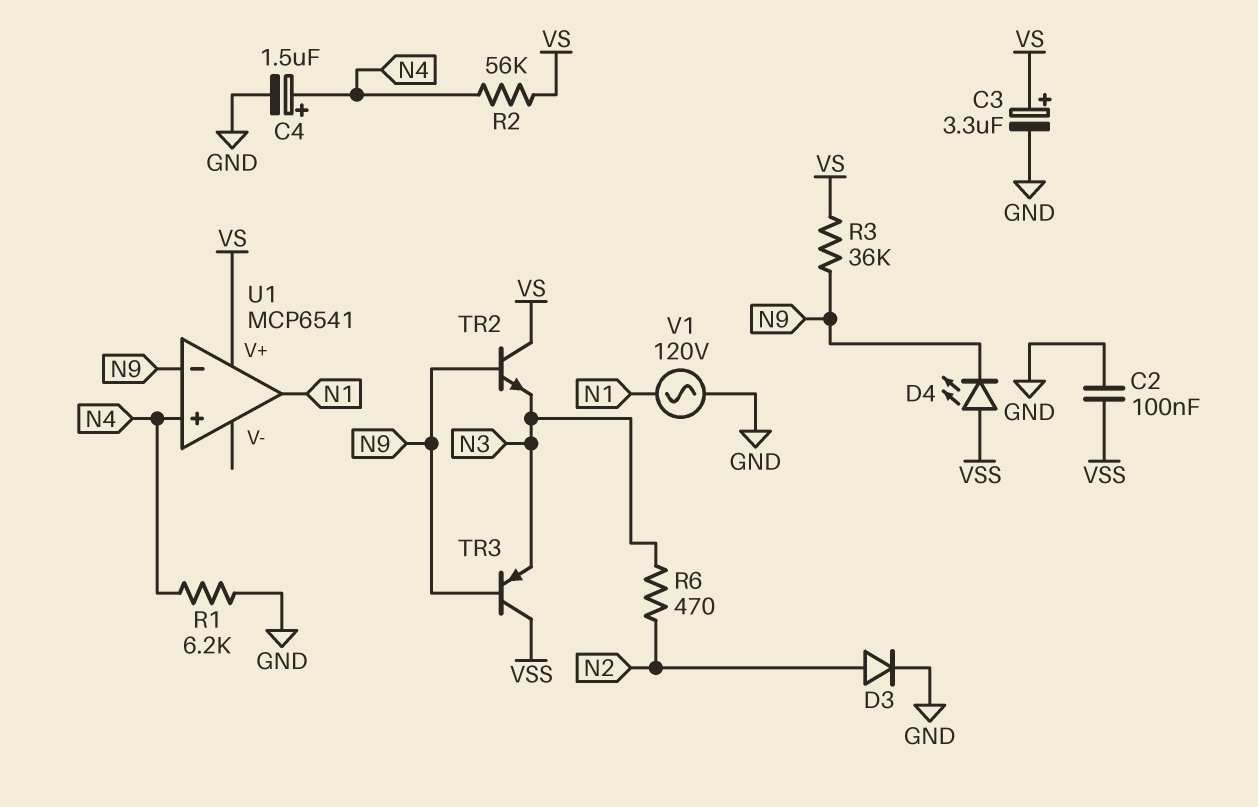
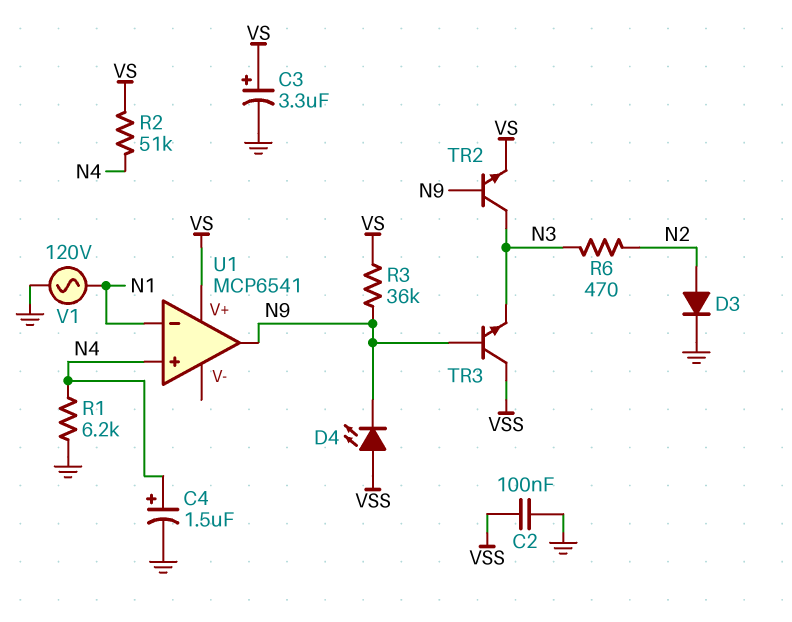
R2: 56k (N4, VS) -> 51k (N4, VS)
TR2: NPN (B N9, C VS, E N3) -> NPN (B N9, C N3, E VS)
TR3: PNP (B N9, C VSS, E N3) -> NPN (B N9, C VSS, E N3)
U1 pin in-: N9 -> N1
U1 pin out: N1 -> N9

